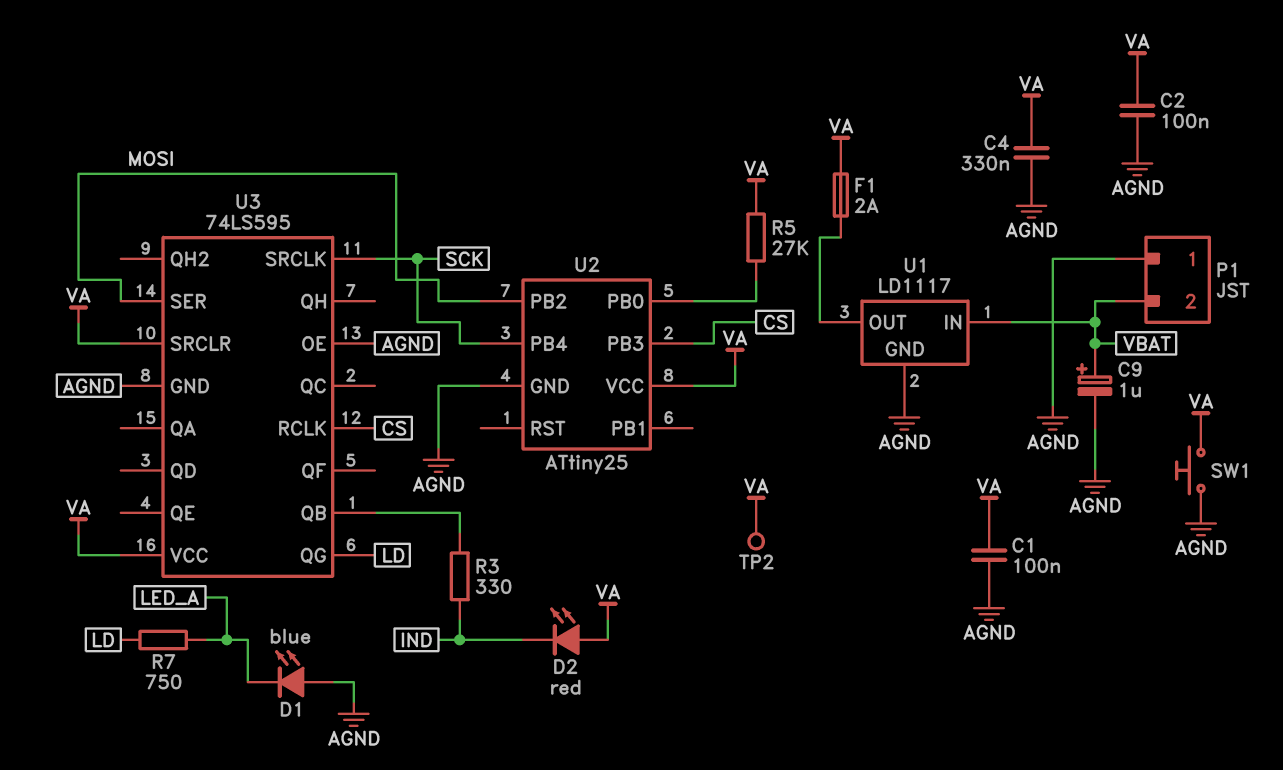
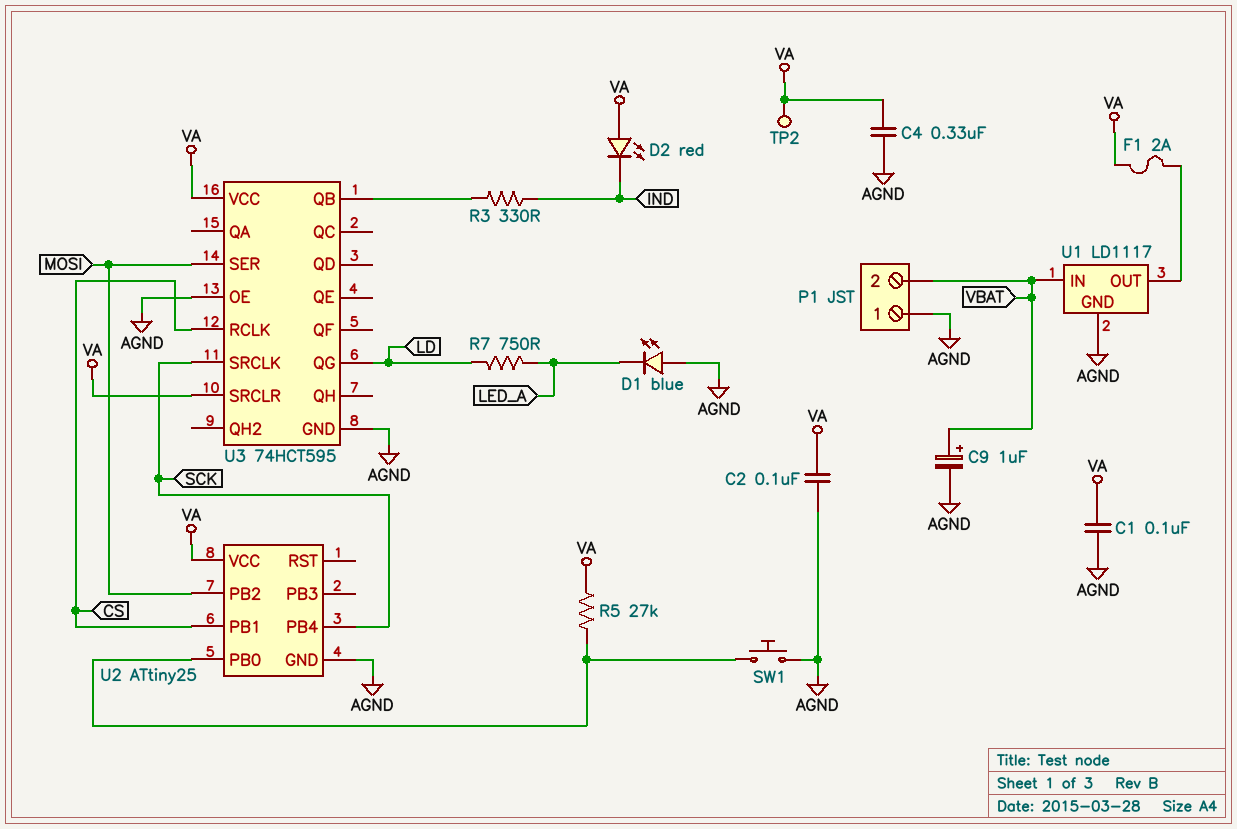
SW1: button (AGND, VA) -> button (AGND, U2/PB0)
U2 pin PB1: none -> CS
U2 pin PB3: CS -> none
U3: 74LS595 -> 74HCT595

